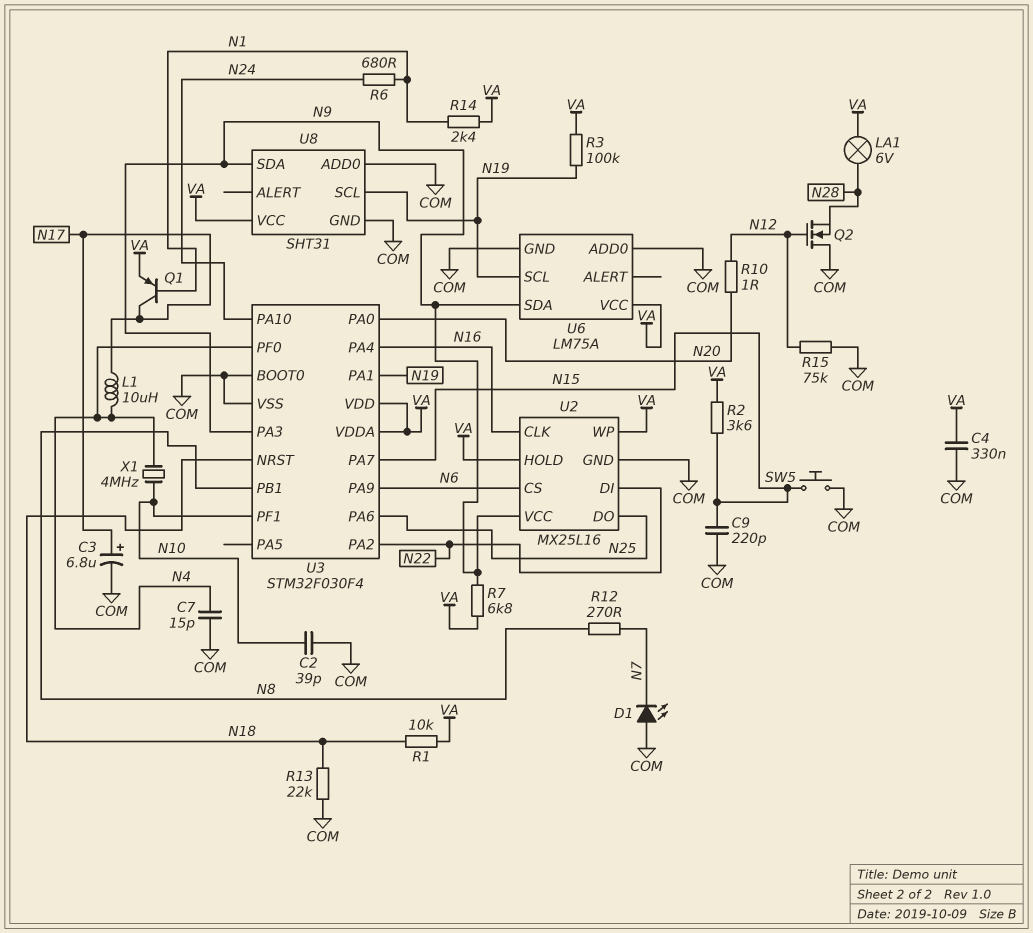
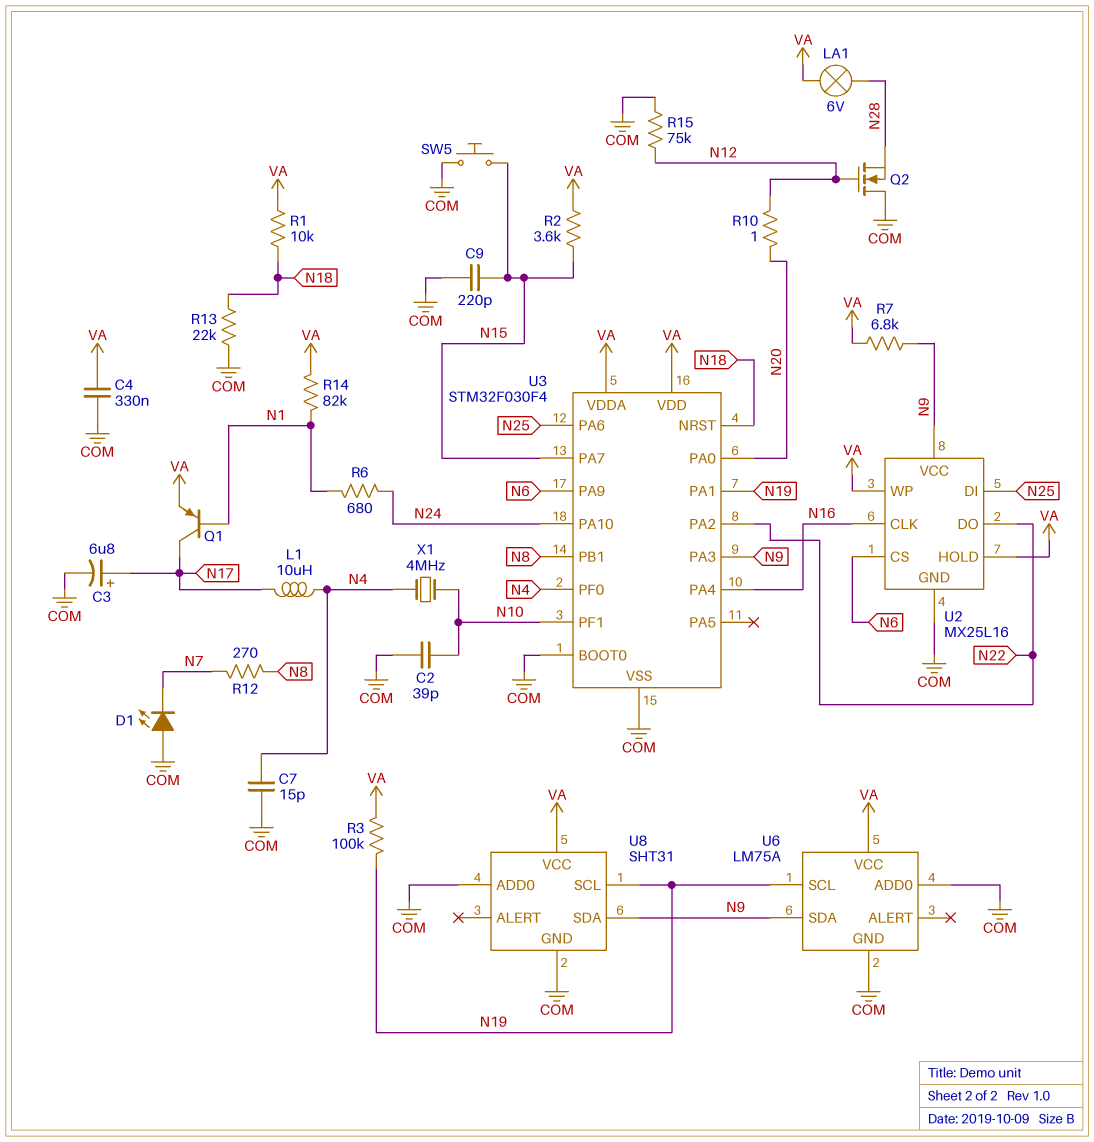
R14: 2.4k (N1, VA) -> 82k (N1, VA)
U2 pin DI: N22 -> N25
U2 pin DO: N25 -> N22

